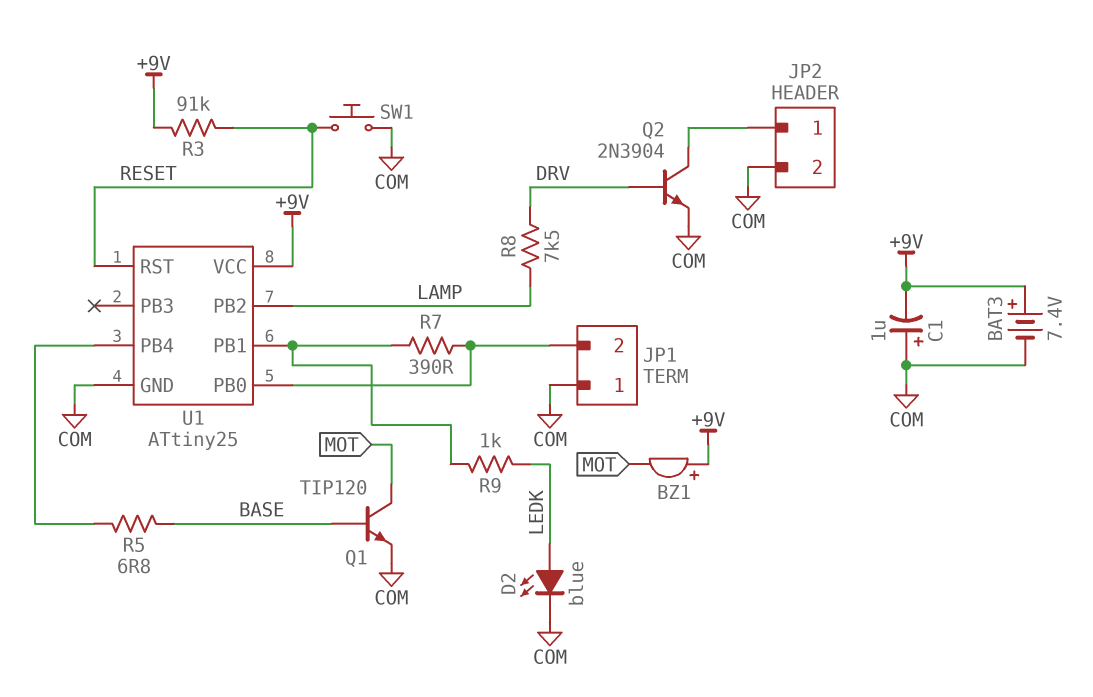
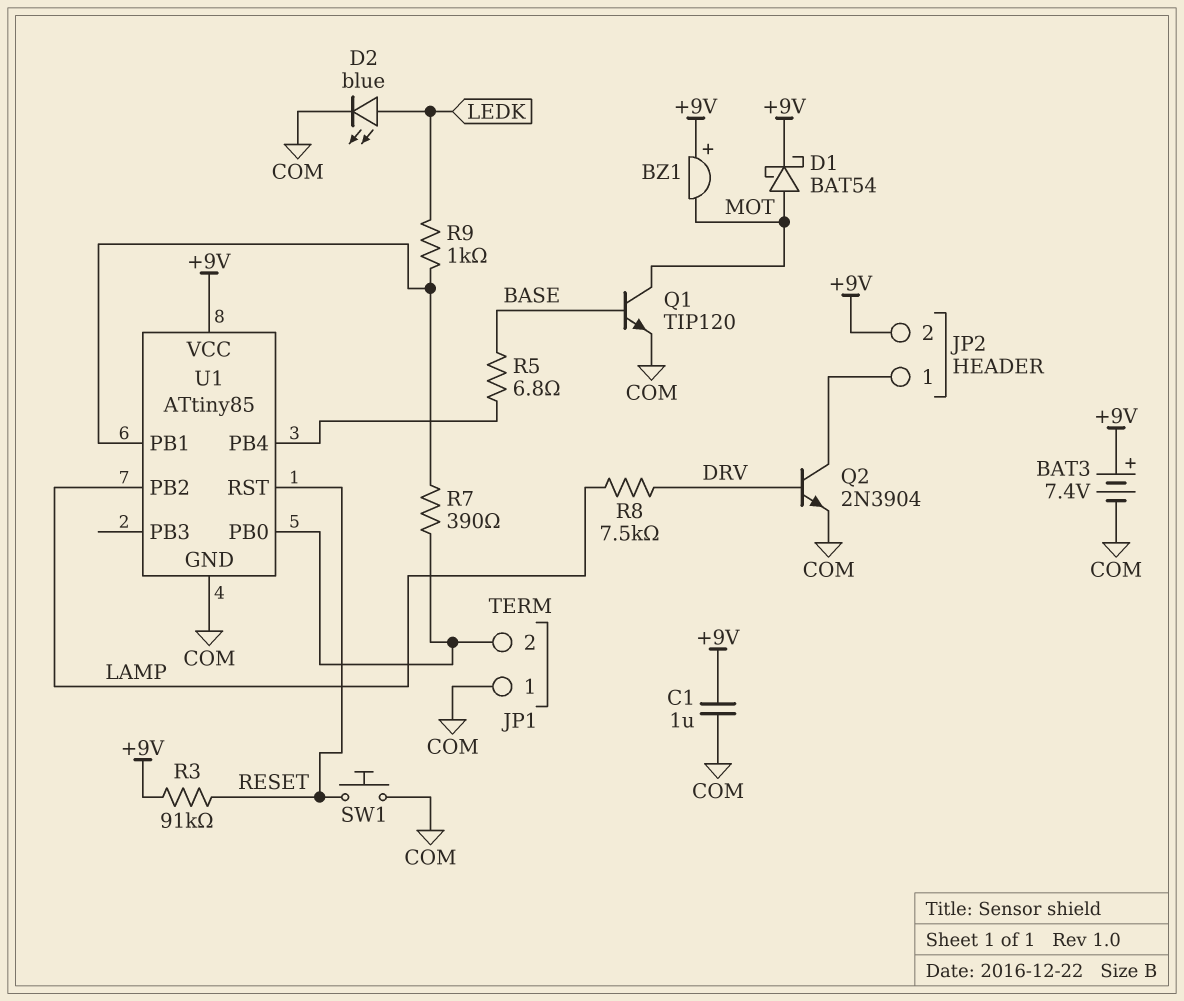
C1: 1uF (plus COM, minus +9V) -> 1uF (+9V, COM)
D1: none -> schottky BAT54 (A MOT, K +9V)
JP2 pin 2: COM -> +9V
U1: ATtiny25 -> ATtiny85

